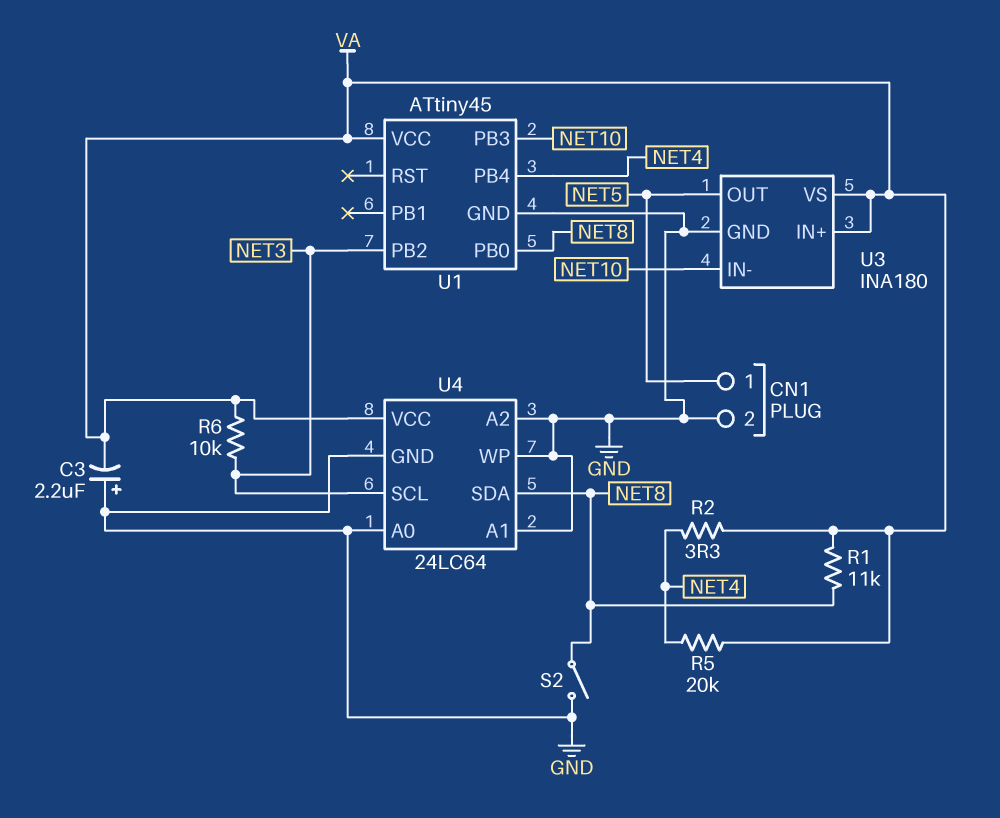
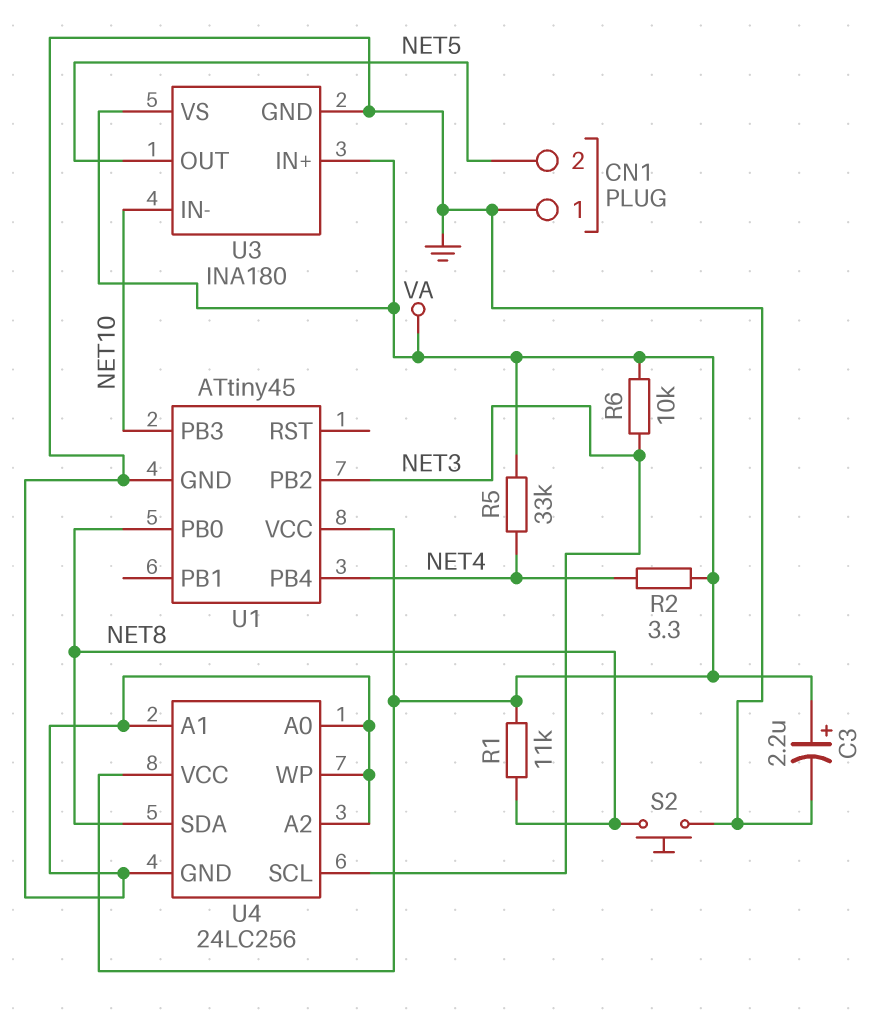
C3: 2.2uF (plus GND, minus VA) -> 2.2uF (plus VA, minus GND)
CN1 pin 1: NET5 -> GND
CN1 pin 2: GND -> NET5
R5: 20k (NET4, VA) -> 33k (NET4, VA)
S2: switch (GND, NET8) -> button (GND, NET8)
U4: 24LC64 -> 24LC256

